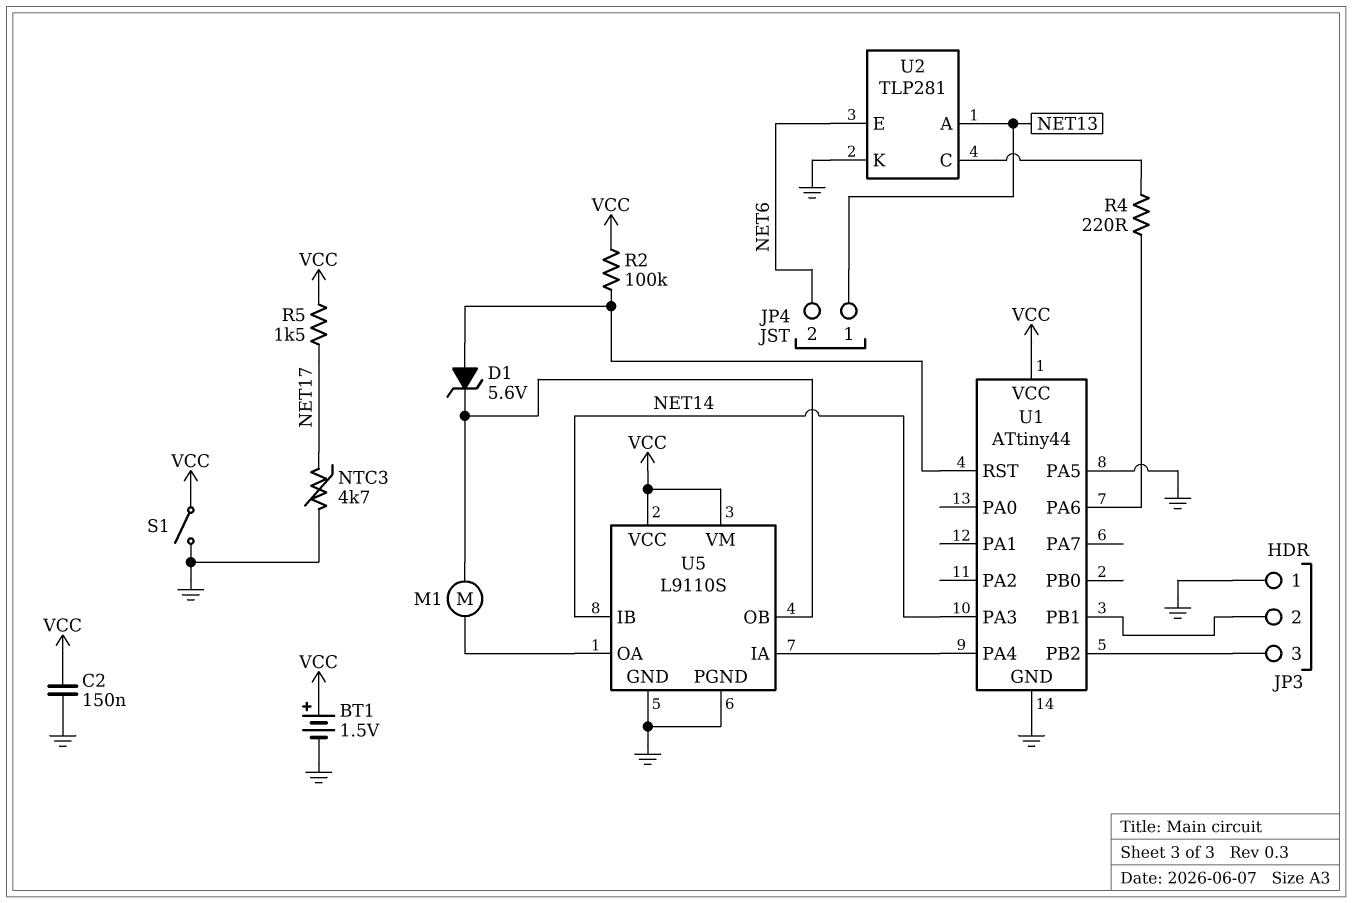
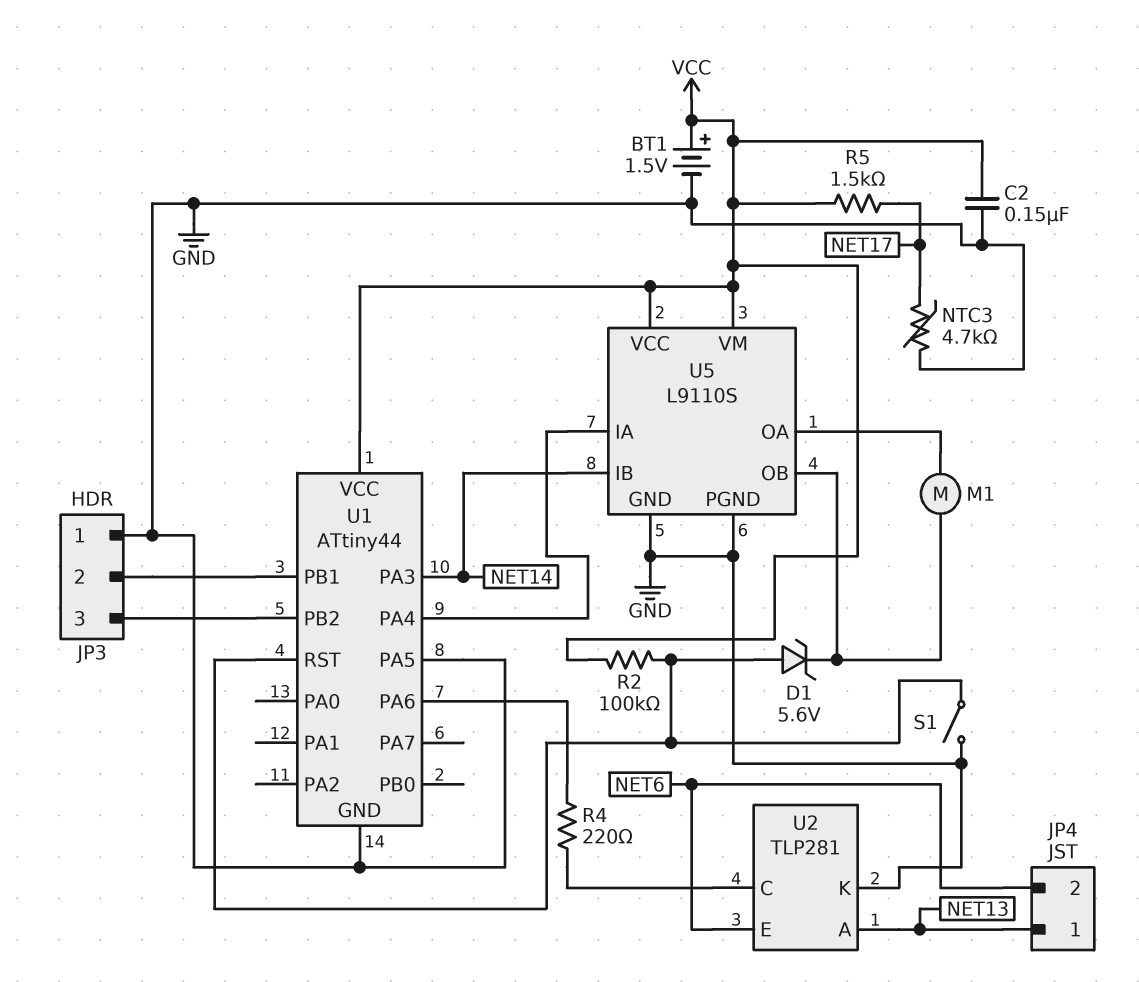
S1: switch (GND, VCC) -> switch (GND, U1/RST)

